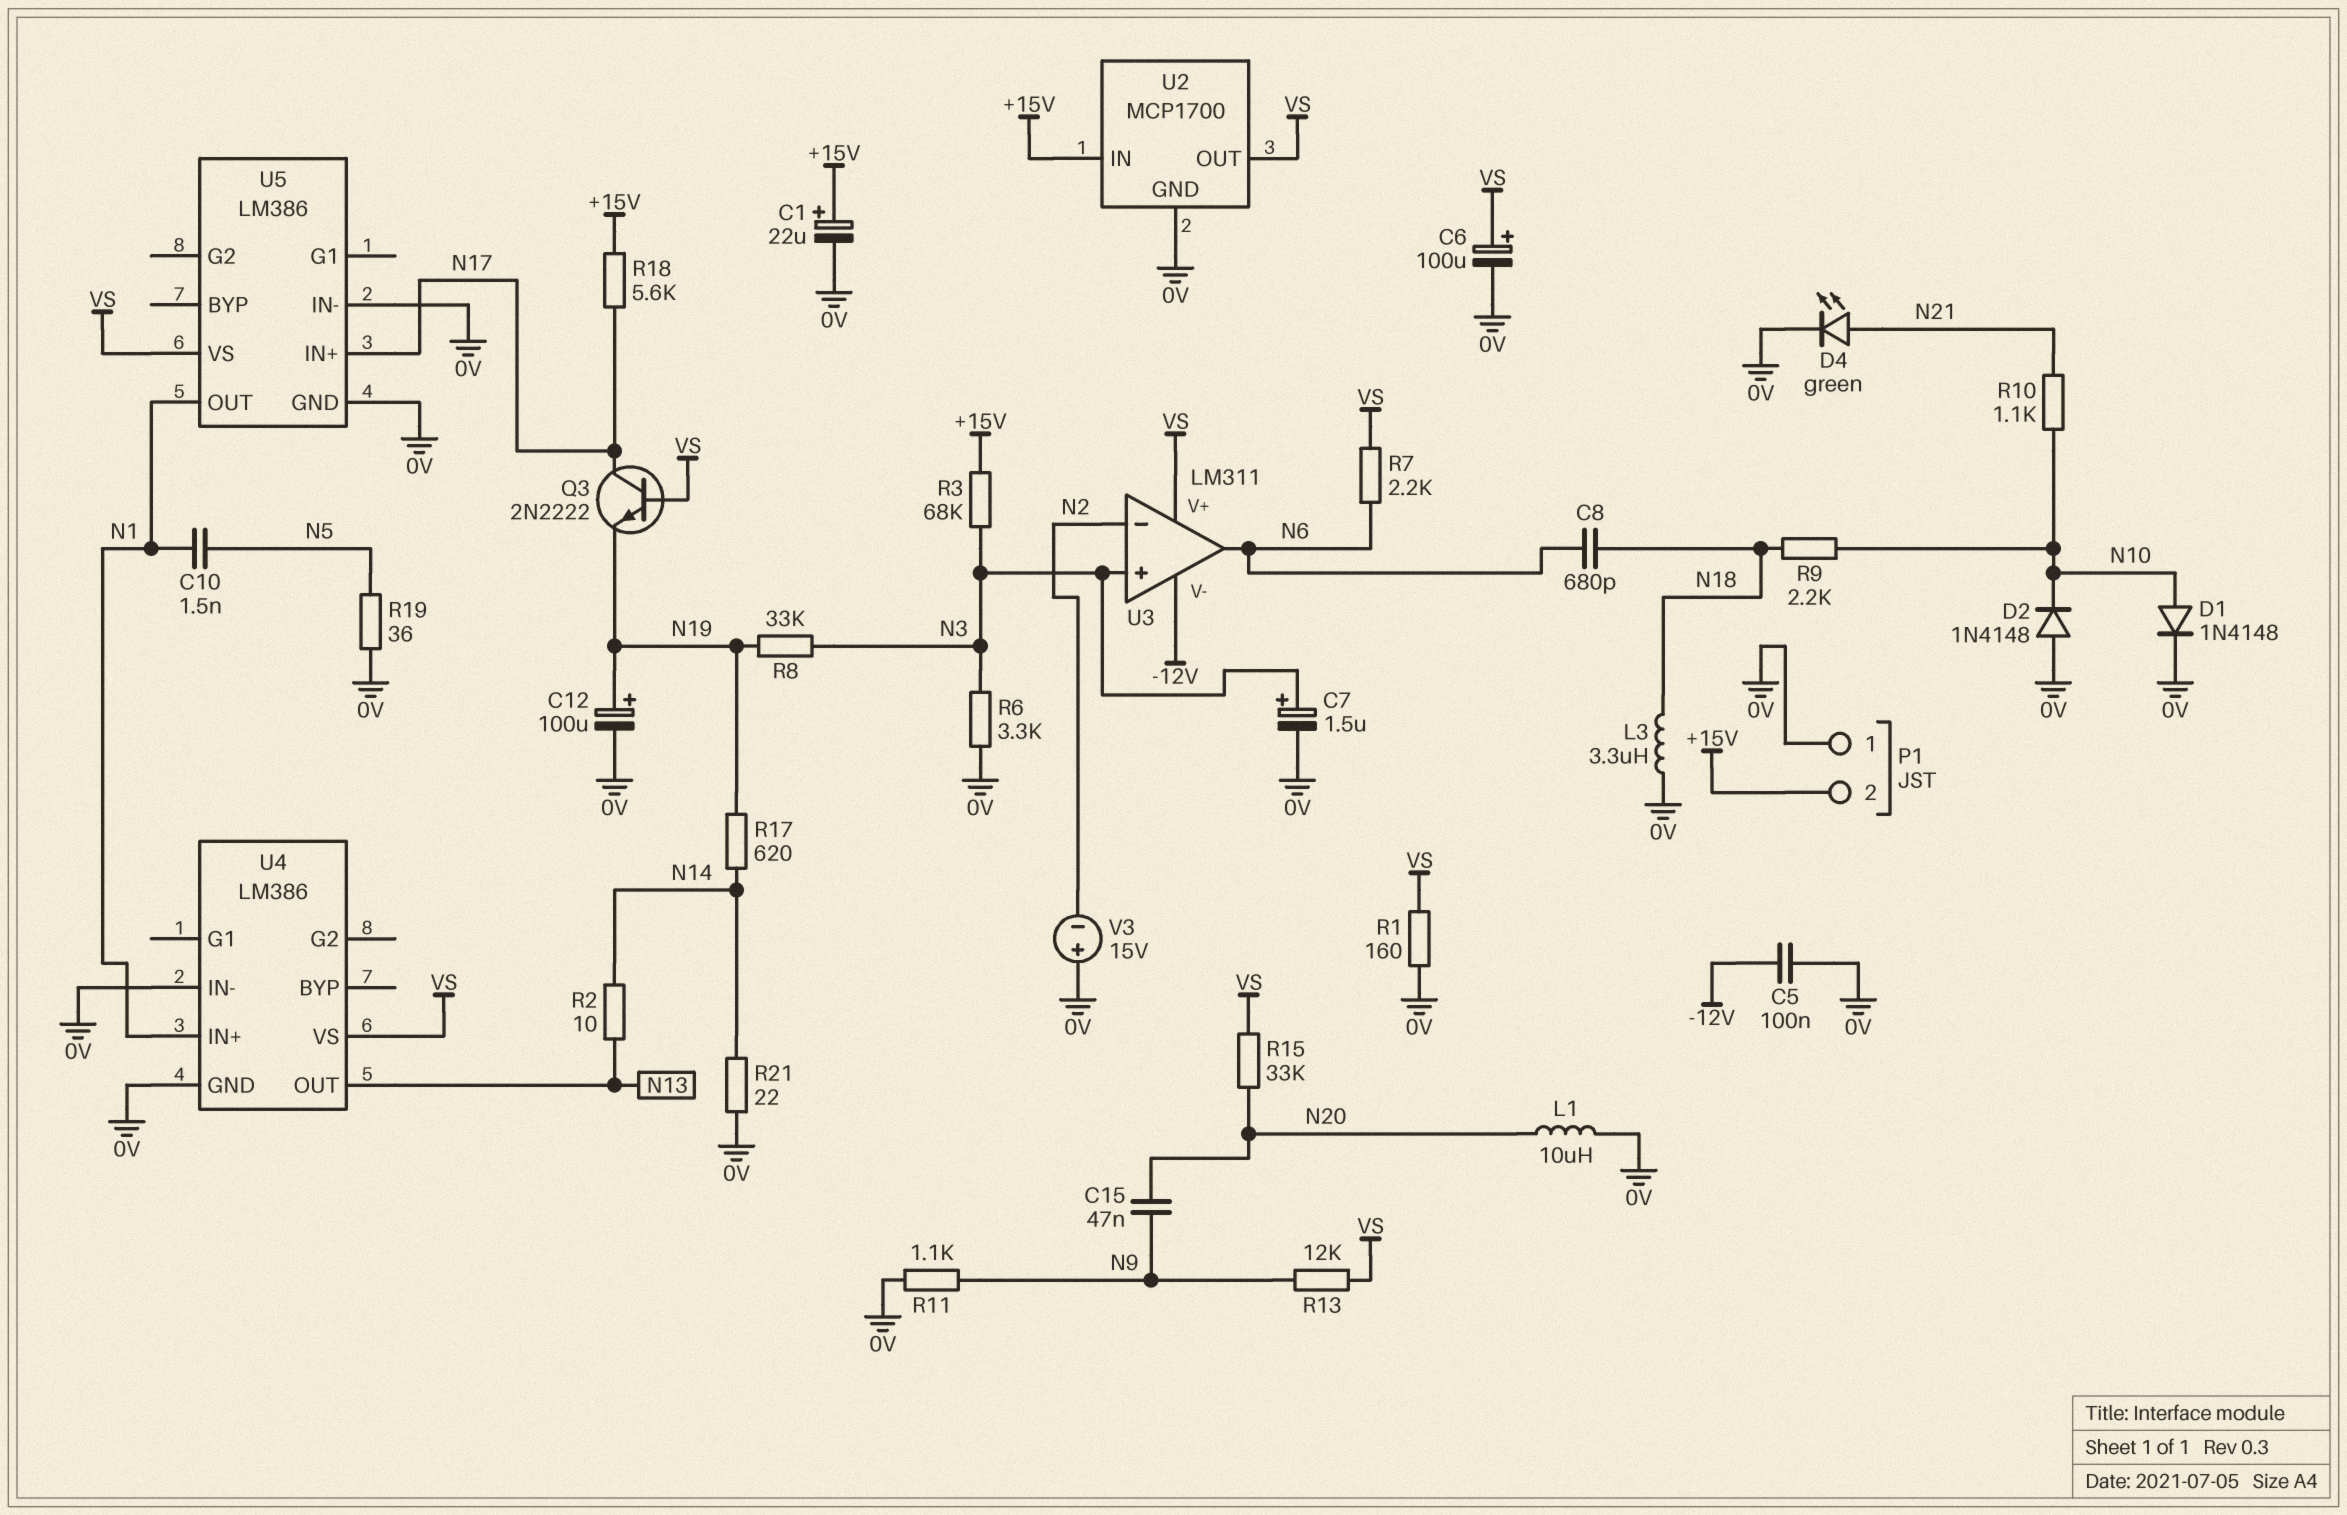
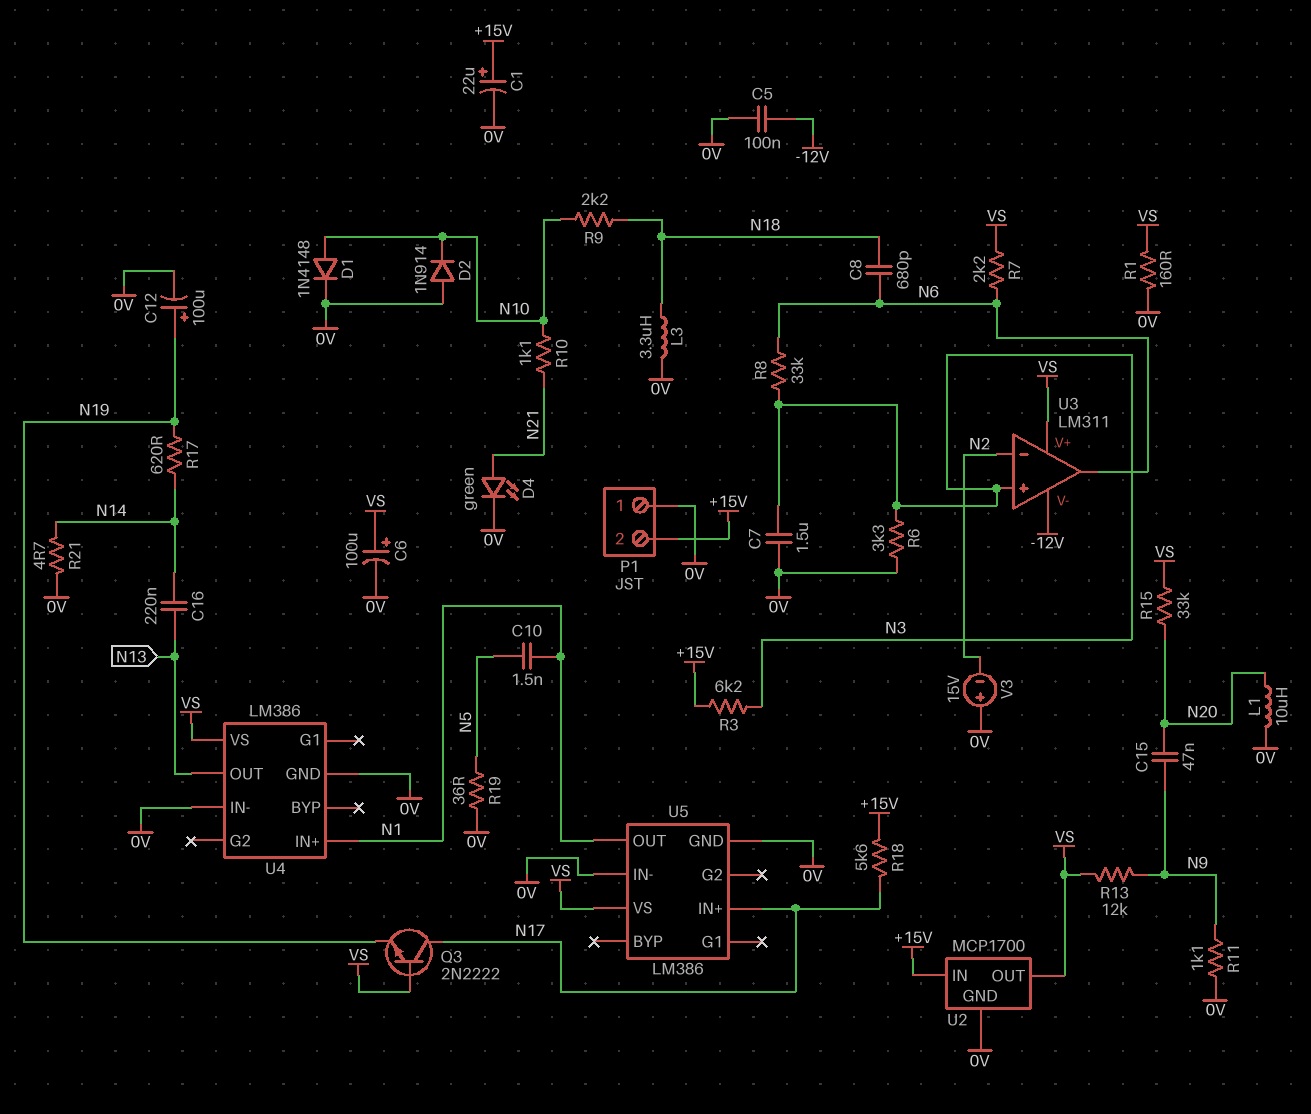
C7: 1.5uF (plus N3, minus 0V) -> 1.5uF (0V, N3)
C16: none -> 220nF (N13, N14)
D2: diode 1N4148 (A 0V, K N10) -> diode 1N914 (A 0V, K N10)
R2: 10 (N13, N14) -> none
R3: 68k (+15V, N3) -> 6.2k (+15V, N3)
R8: 33k (N3, N19) -> 33k (N3, N6)
R21: 22 (0V, N14) -> 4.7 (0V, N14)

